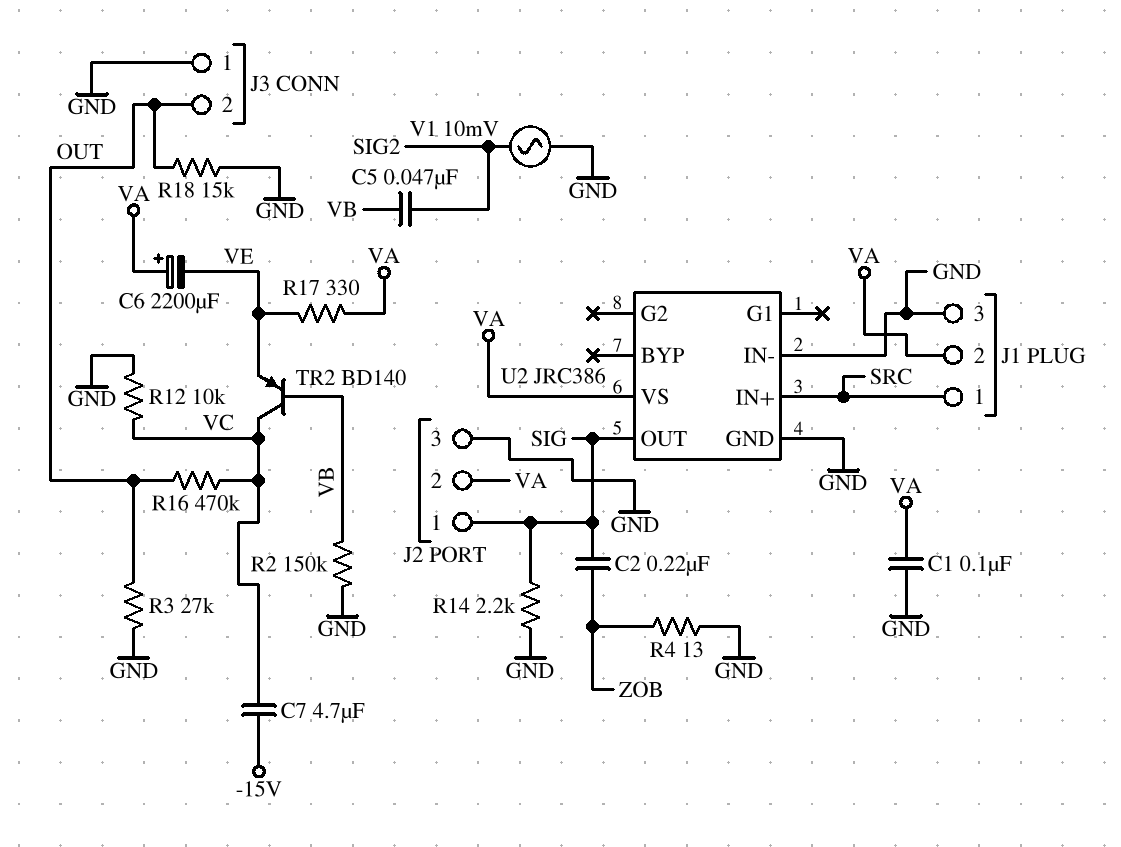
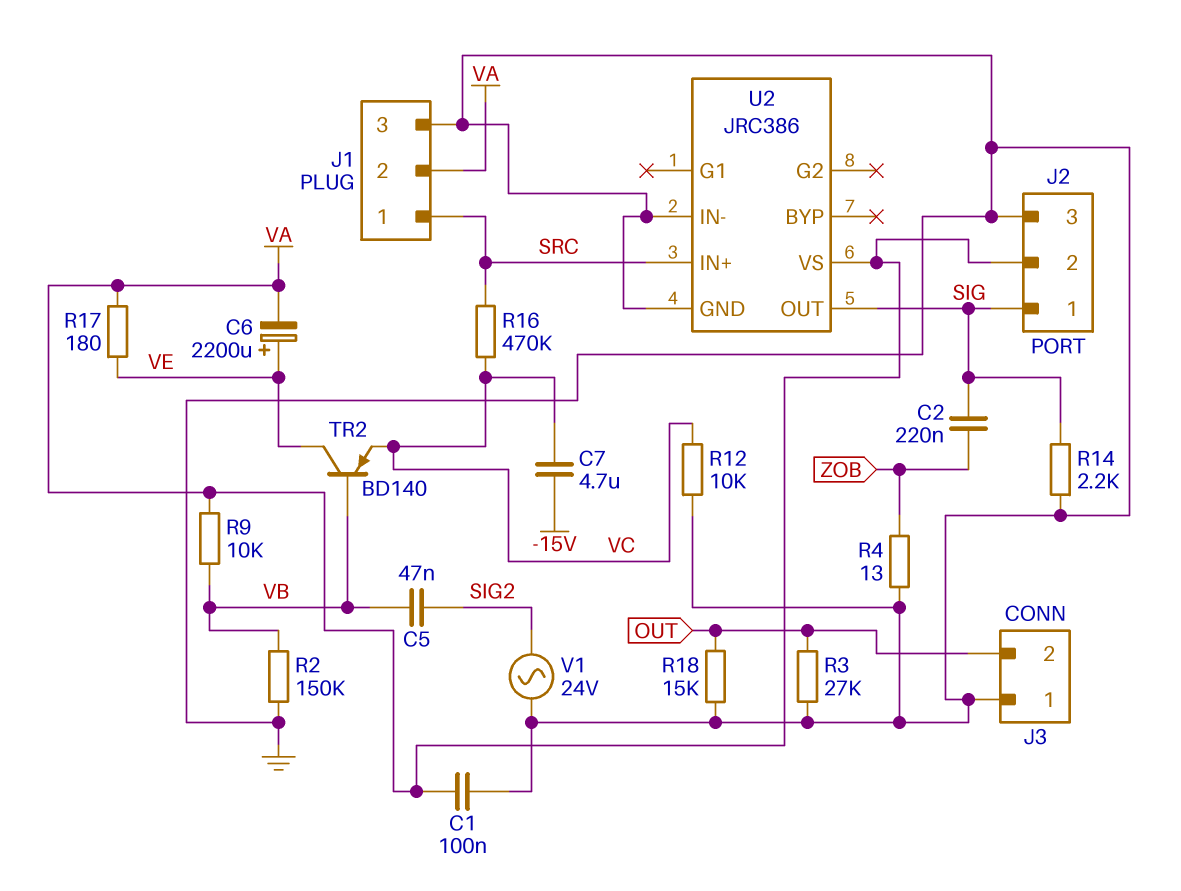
C6: 2200uF (plus VA, minus VE) -> 2200uF (plus VE, minus VA)
R9: none -> 10k (VA, VB)
R16: 470k (OUT, VC) -> 470k (SRC, VC)
R17: 330 (VA, VE) -> 180 (VA, VE)
TR2: PNP BD140 (B VB, C VC, E VE) -> PNP BD140 (B VB, C VE, E VC)
V1: AC 10mV (GND, SIG2) -> AC 24V (GND, SIG2)

